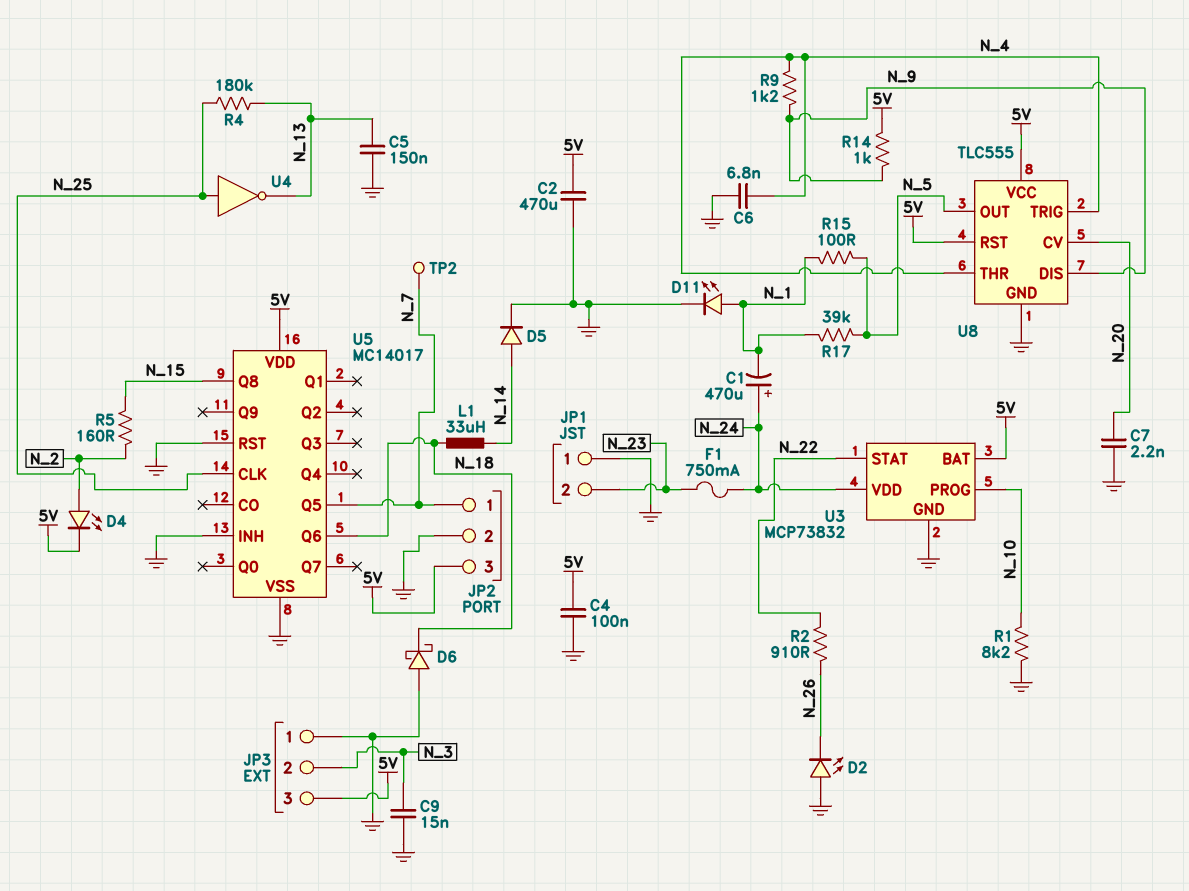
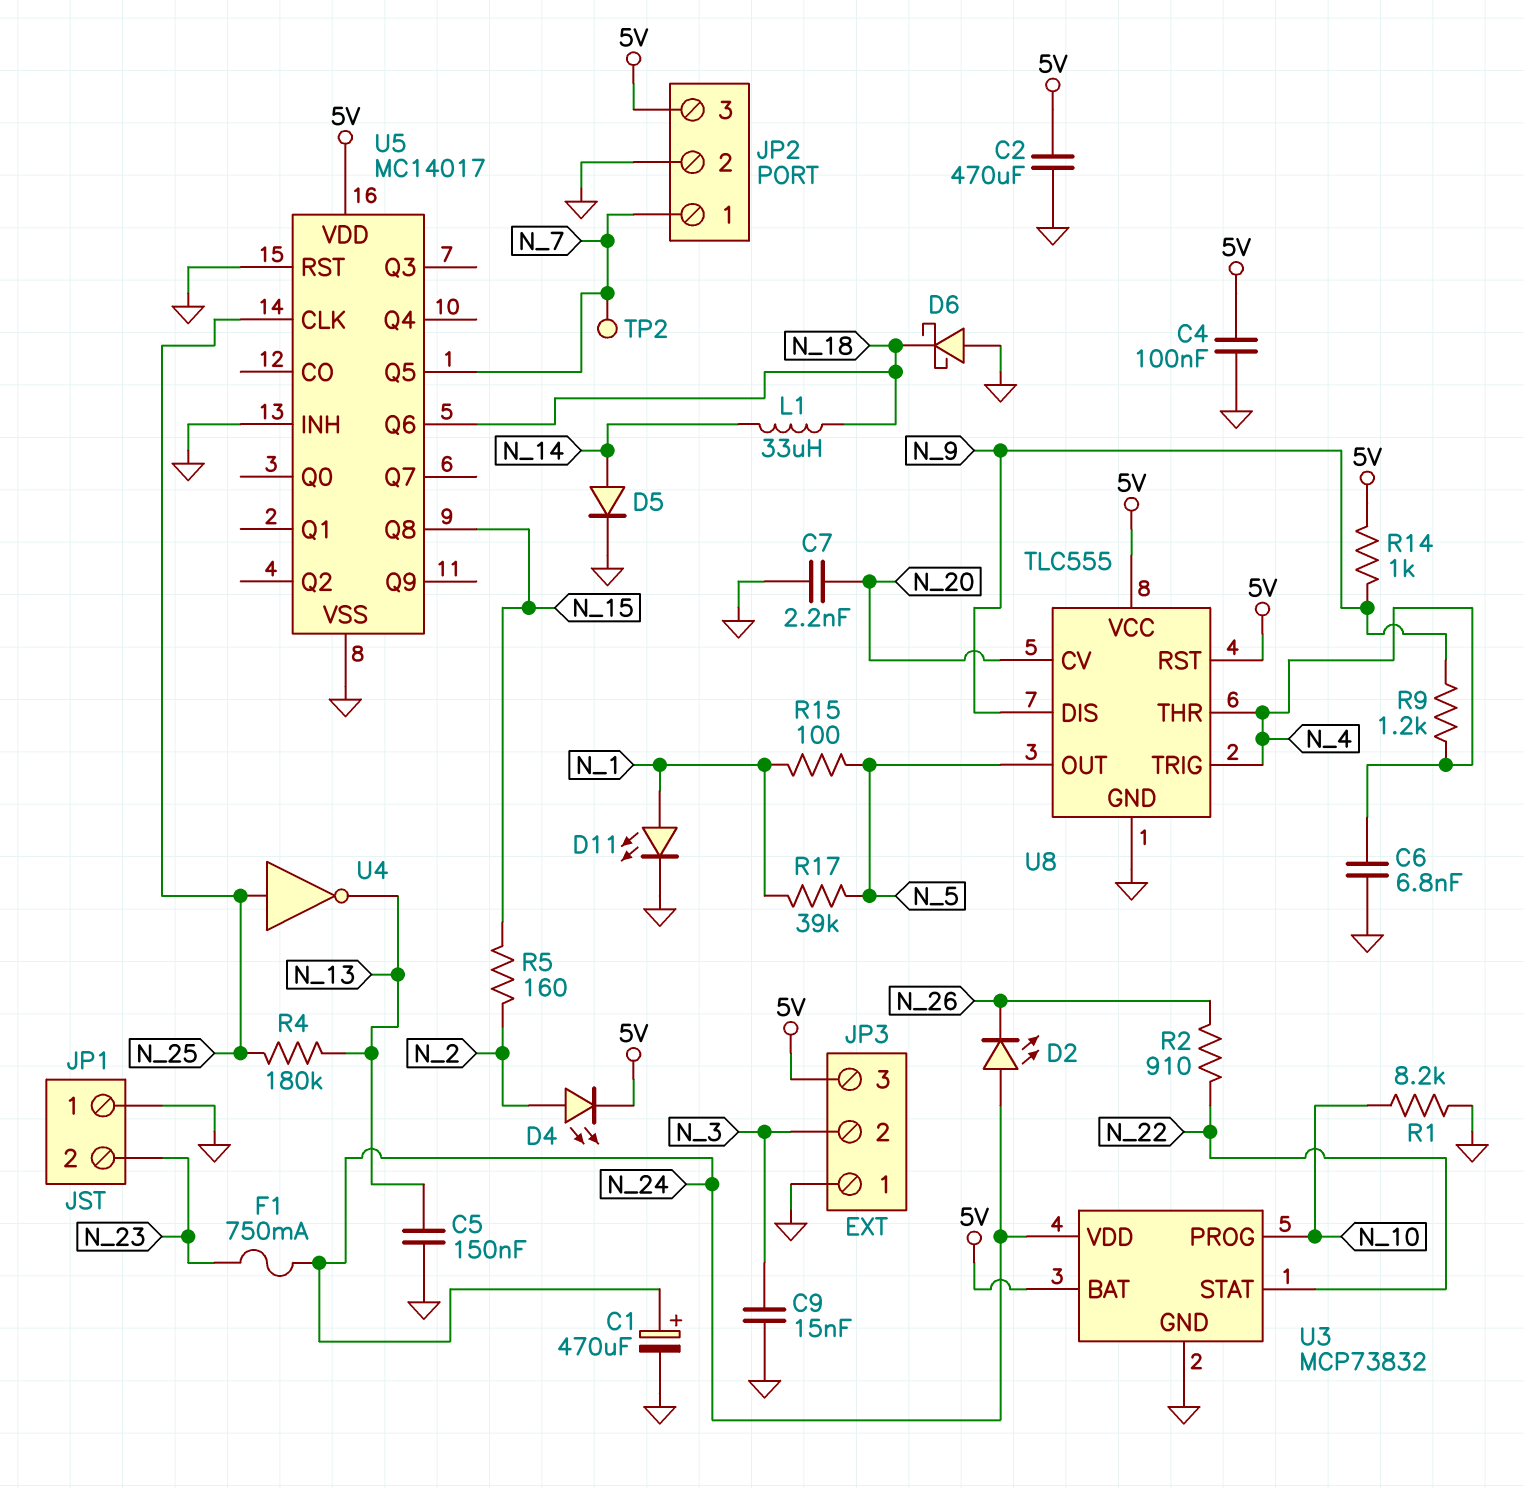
C1: 470uF (plus N_24, minus N_1) -> 470uF (plus N_24, minus GND)
D2: LED (A GND, K N_26) -> LED (A N_24, K N_26)

